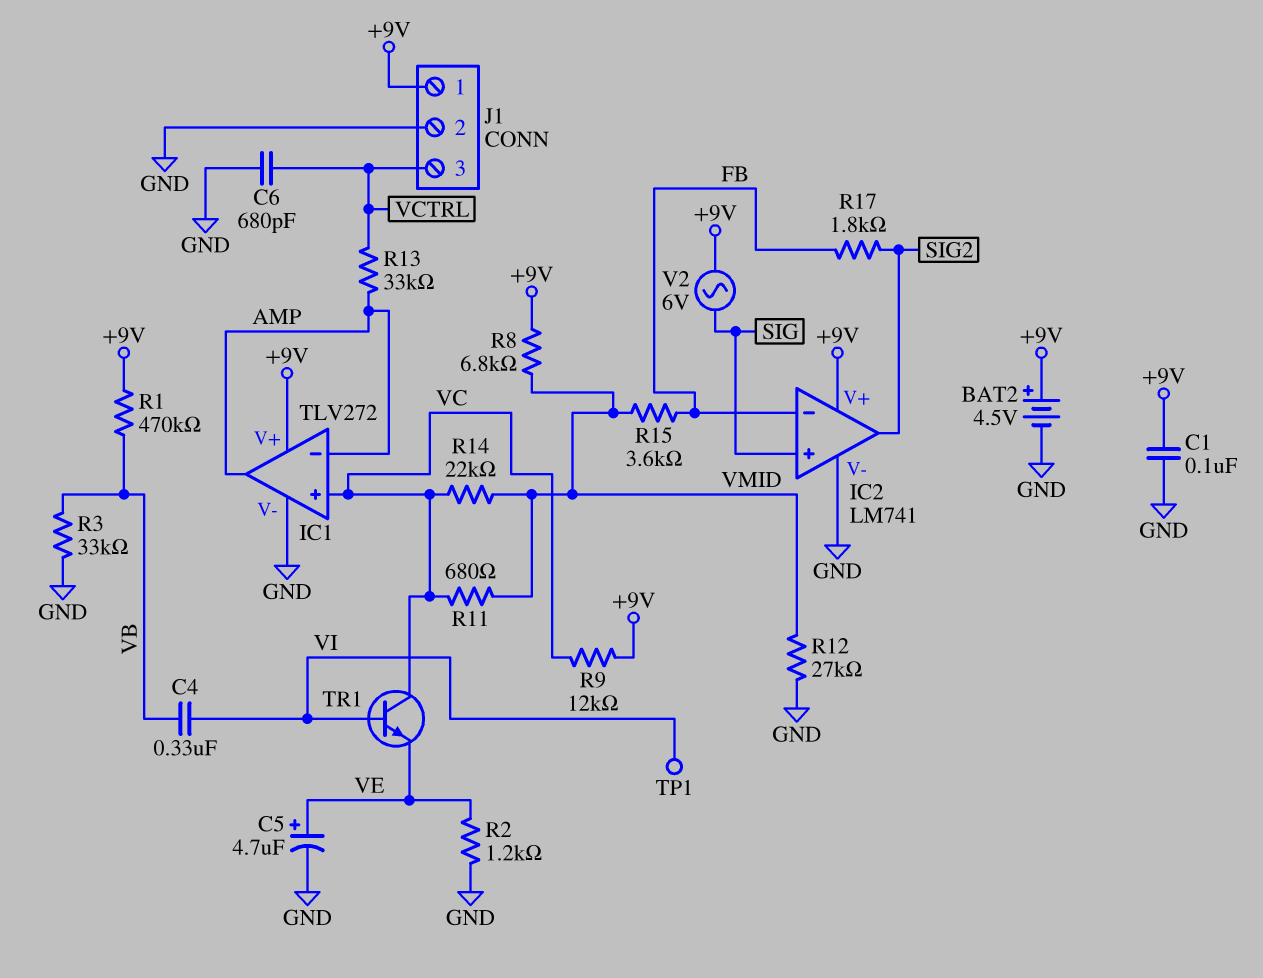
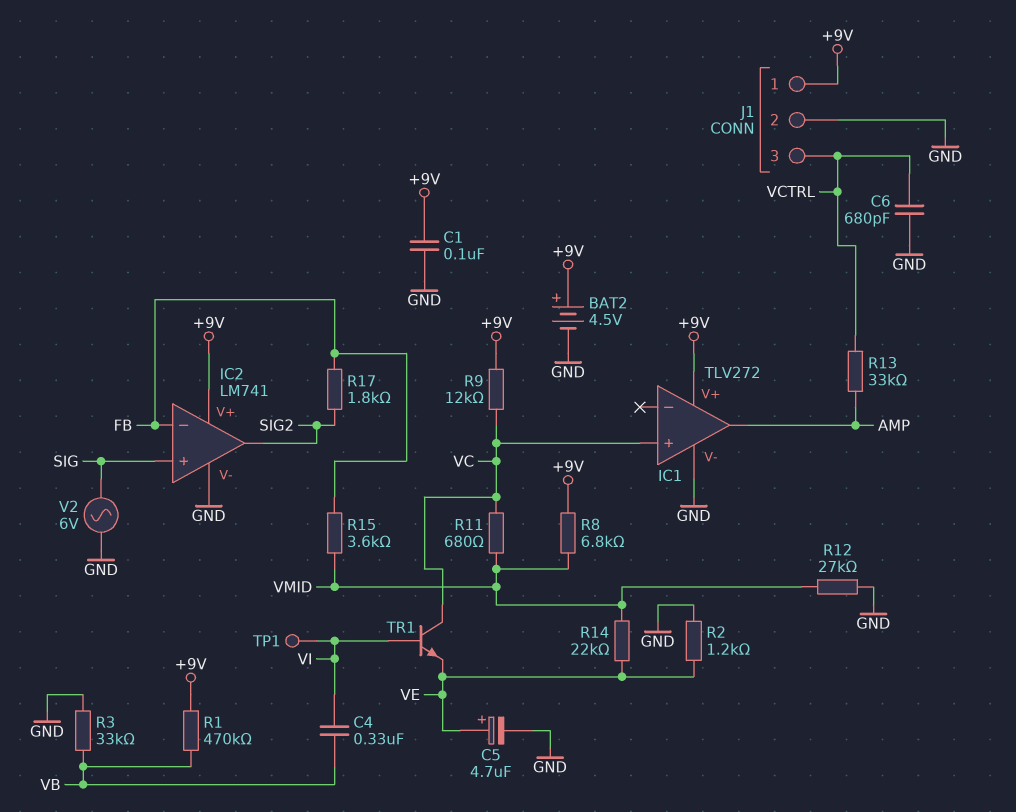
IC1 pin in-: AMP -> none
R14: 22k (VC, VMID) -> 22k (VE, VMID)
V2: AC 6V (+9V, SIG) -> AC 6V (GND, SIG)

